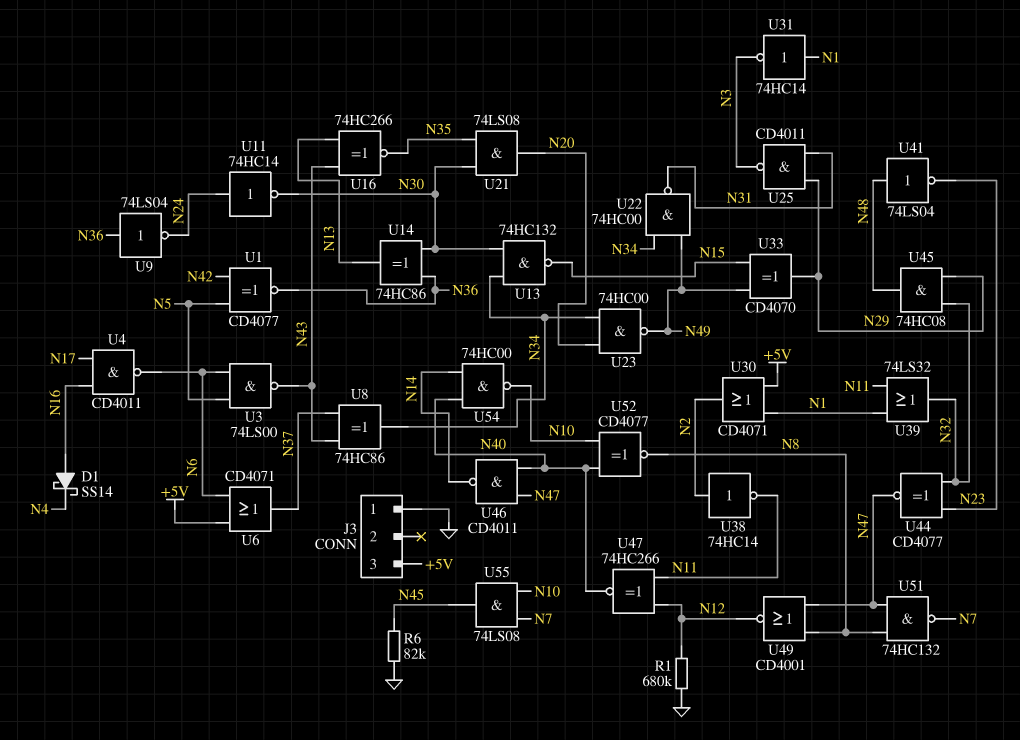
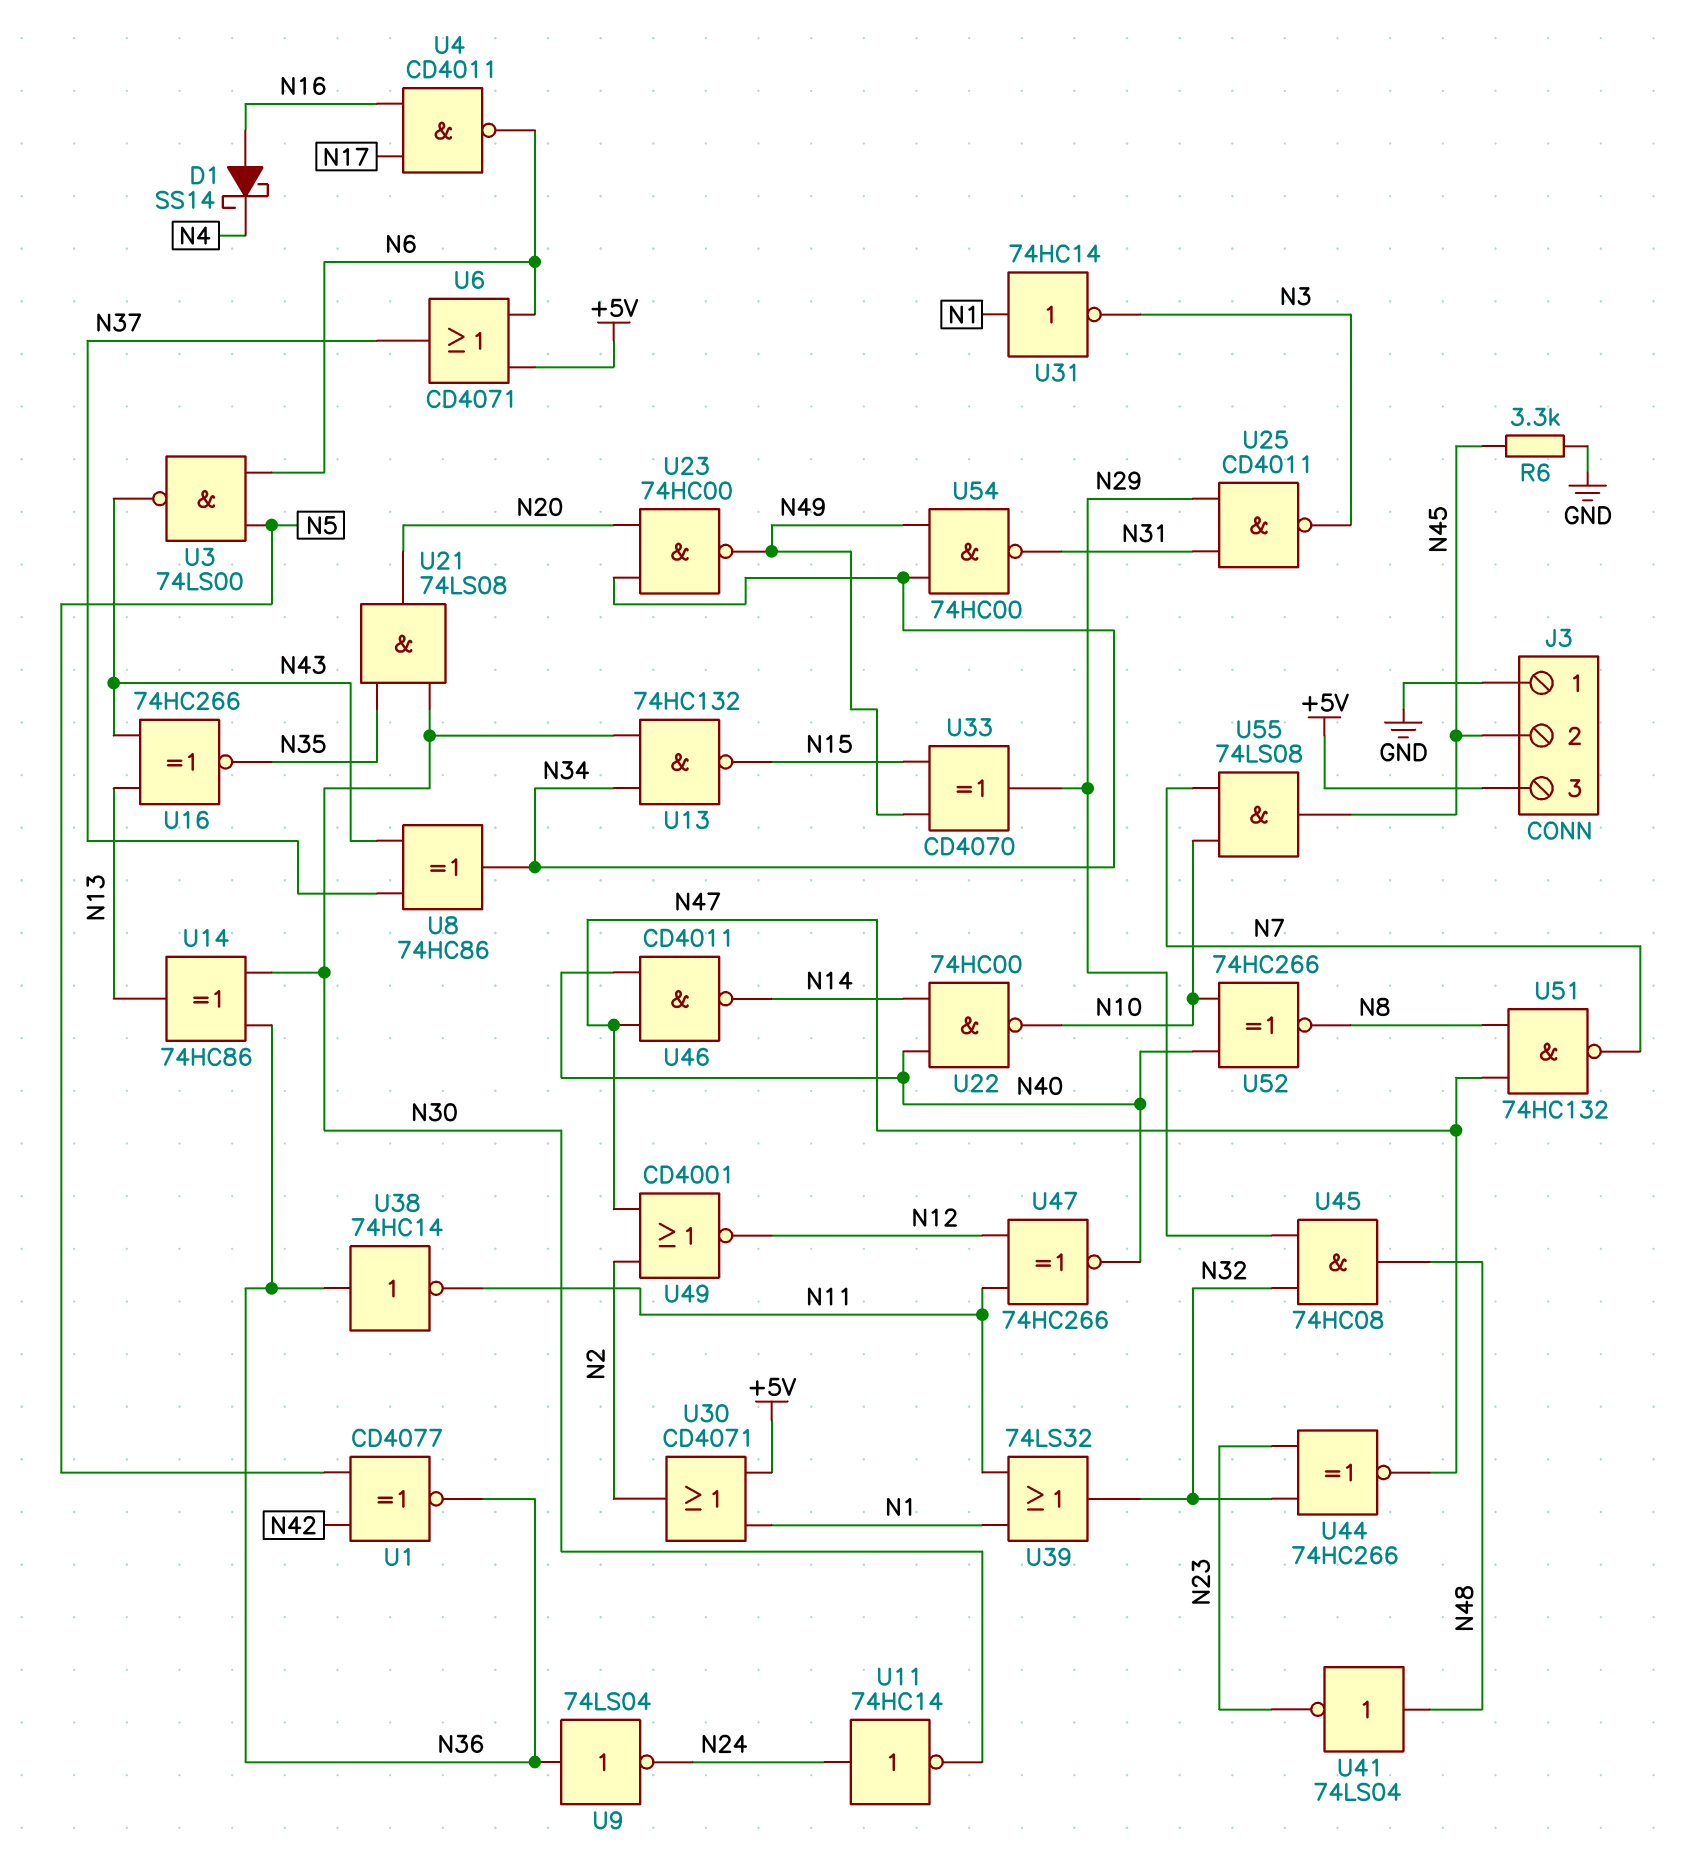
J3 pin 2: none -> N45
R1: 680k (GND, N12) -> none
R6: 82k (GND, N45) -> 3.3k (GND, N45)
U22: NAND 74HC00 (in N34, in N49, out N31) -> NAND 74HC00 (in N14, in N40, out N10)
U38: NOT 74HC14 (in N2, out N11) -> NOT 74HC14 (in N36, out N11)
U44: XNOR CD4077 (in N23, in N32, out N47) -> XNOR 74HC266 (in N23, in N32, out N47)
U49: NOR CD4001 (in N8, in N47, out N12) -> NOR CD4001 (in N2, in N47, out N12)
U52: XNOR CD4077 (in N10, in N40, out N8) -> XNOR 74HC266 (in N10, in N40, out N8)
U54: NAND 74HC00 (in N14, in N40, out N10) -> NAND 74HC00 (in N34, in N49, out N31)

